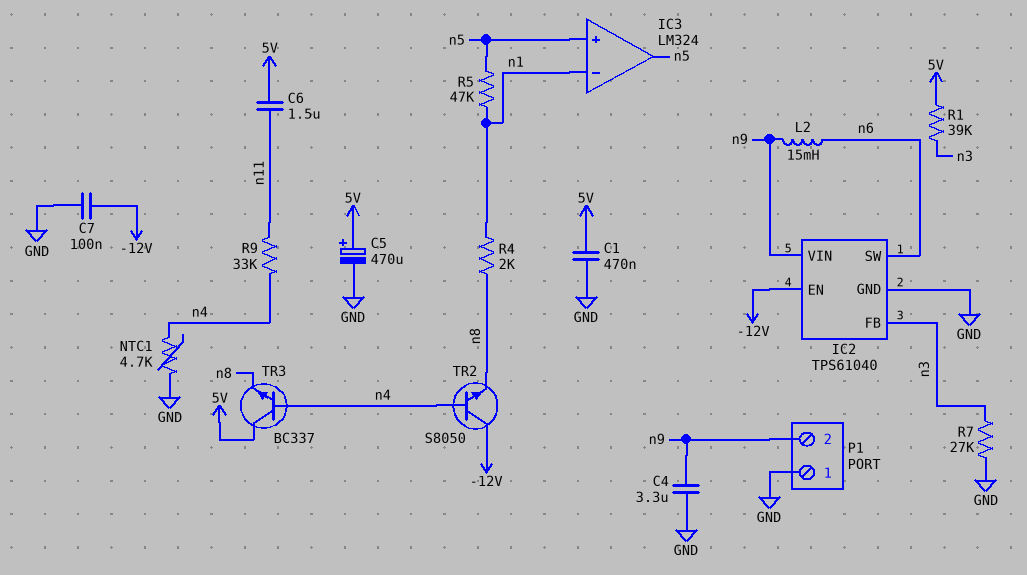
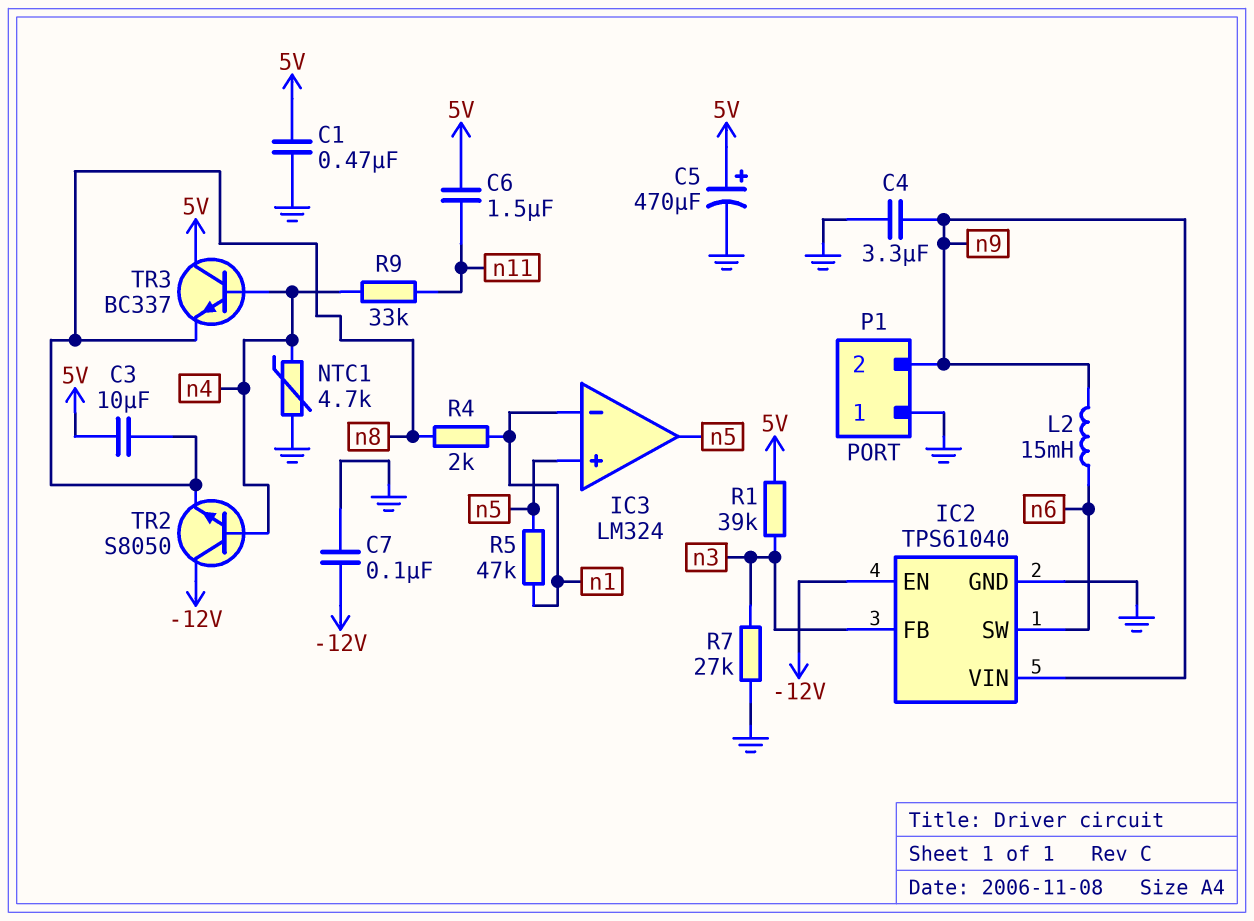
C3: none -> 10uF (5V, n8)

